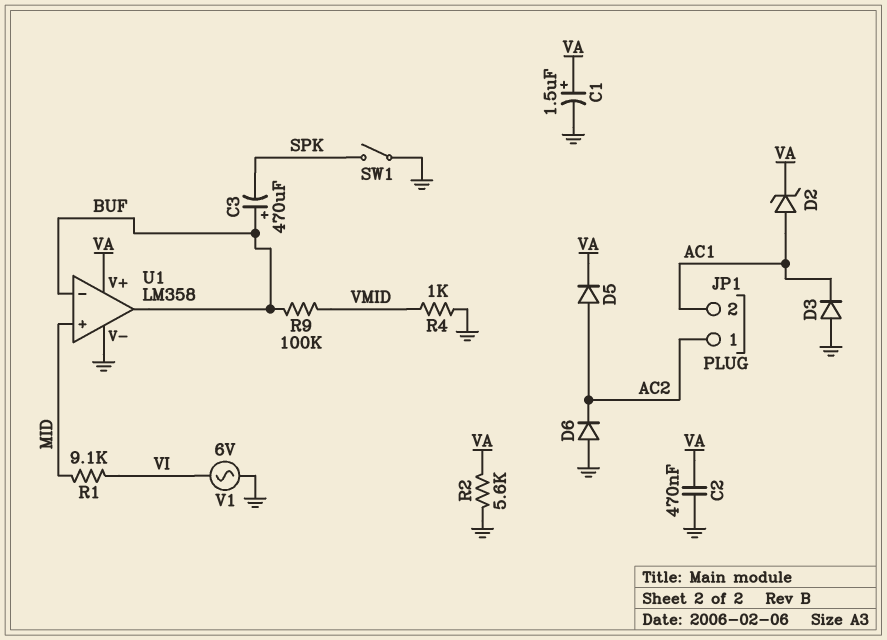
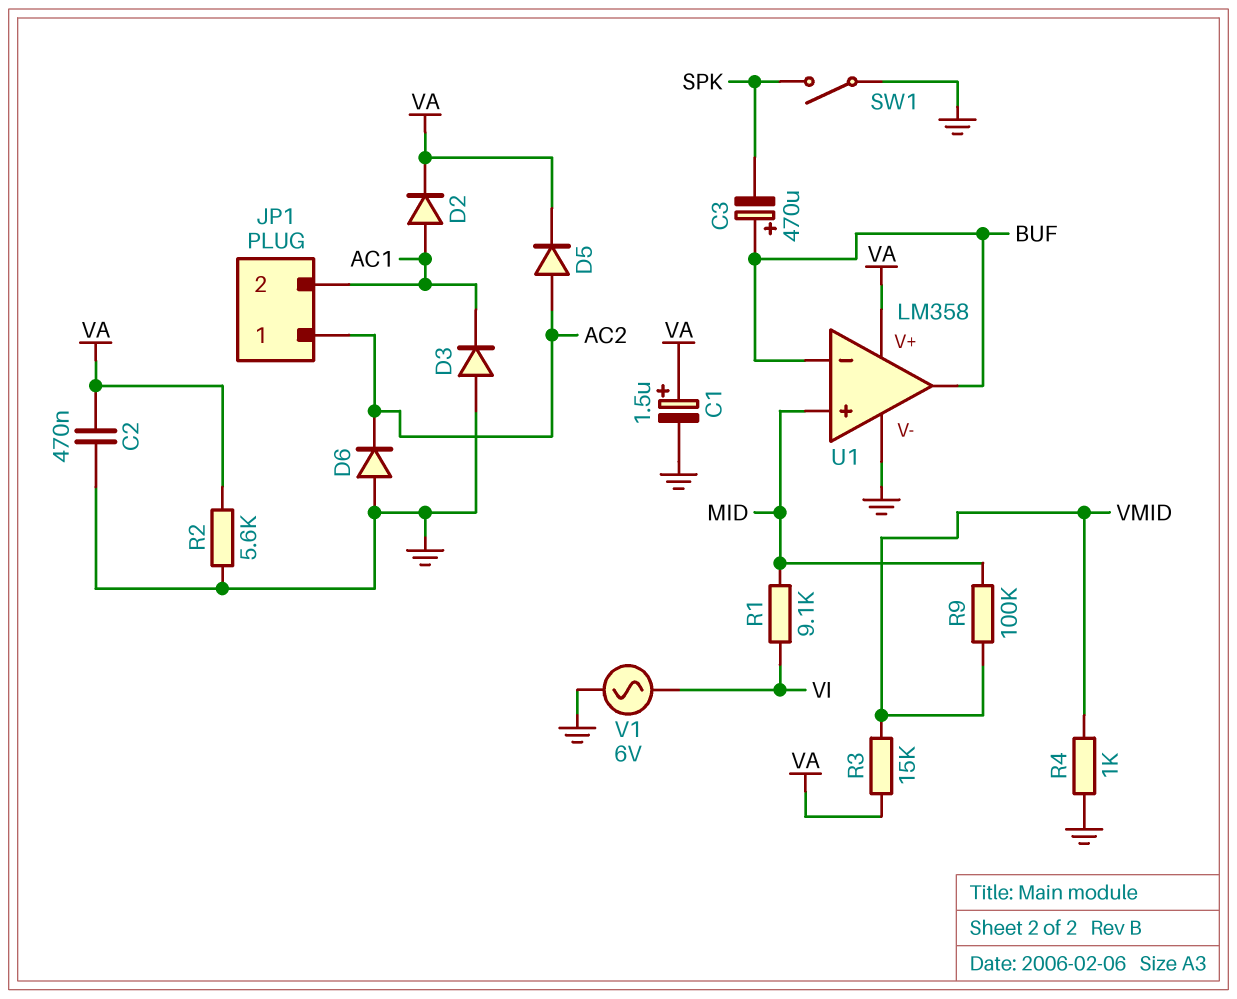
D2: zener (A AC1, K VA) -> diode (A AC1, K VA)
R3: none -> 15k (VA, VMID)
R9: 100k (BUF, VMID) -> 100k (MID, VMID)

